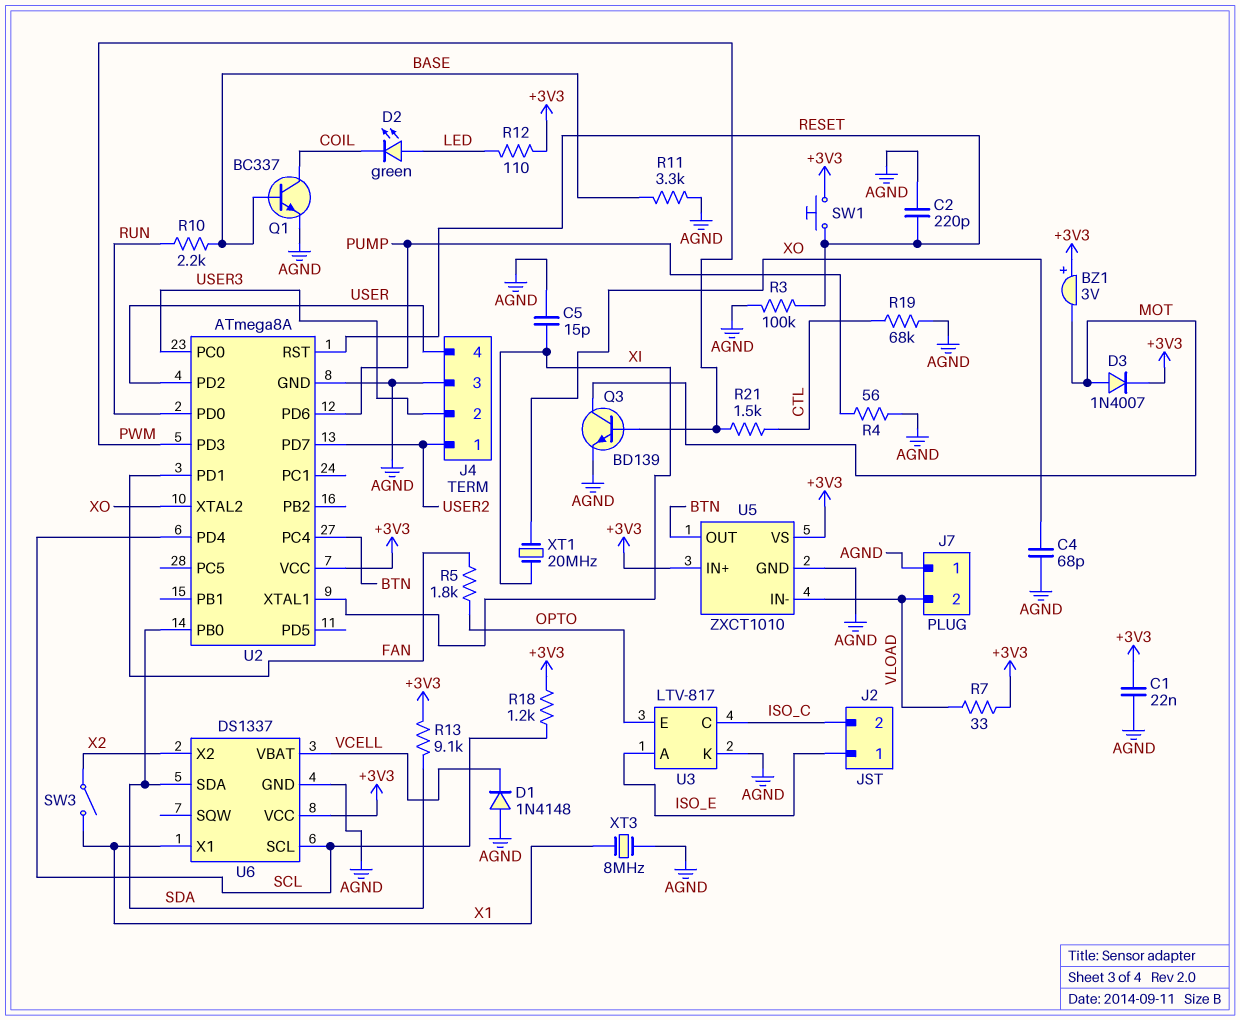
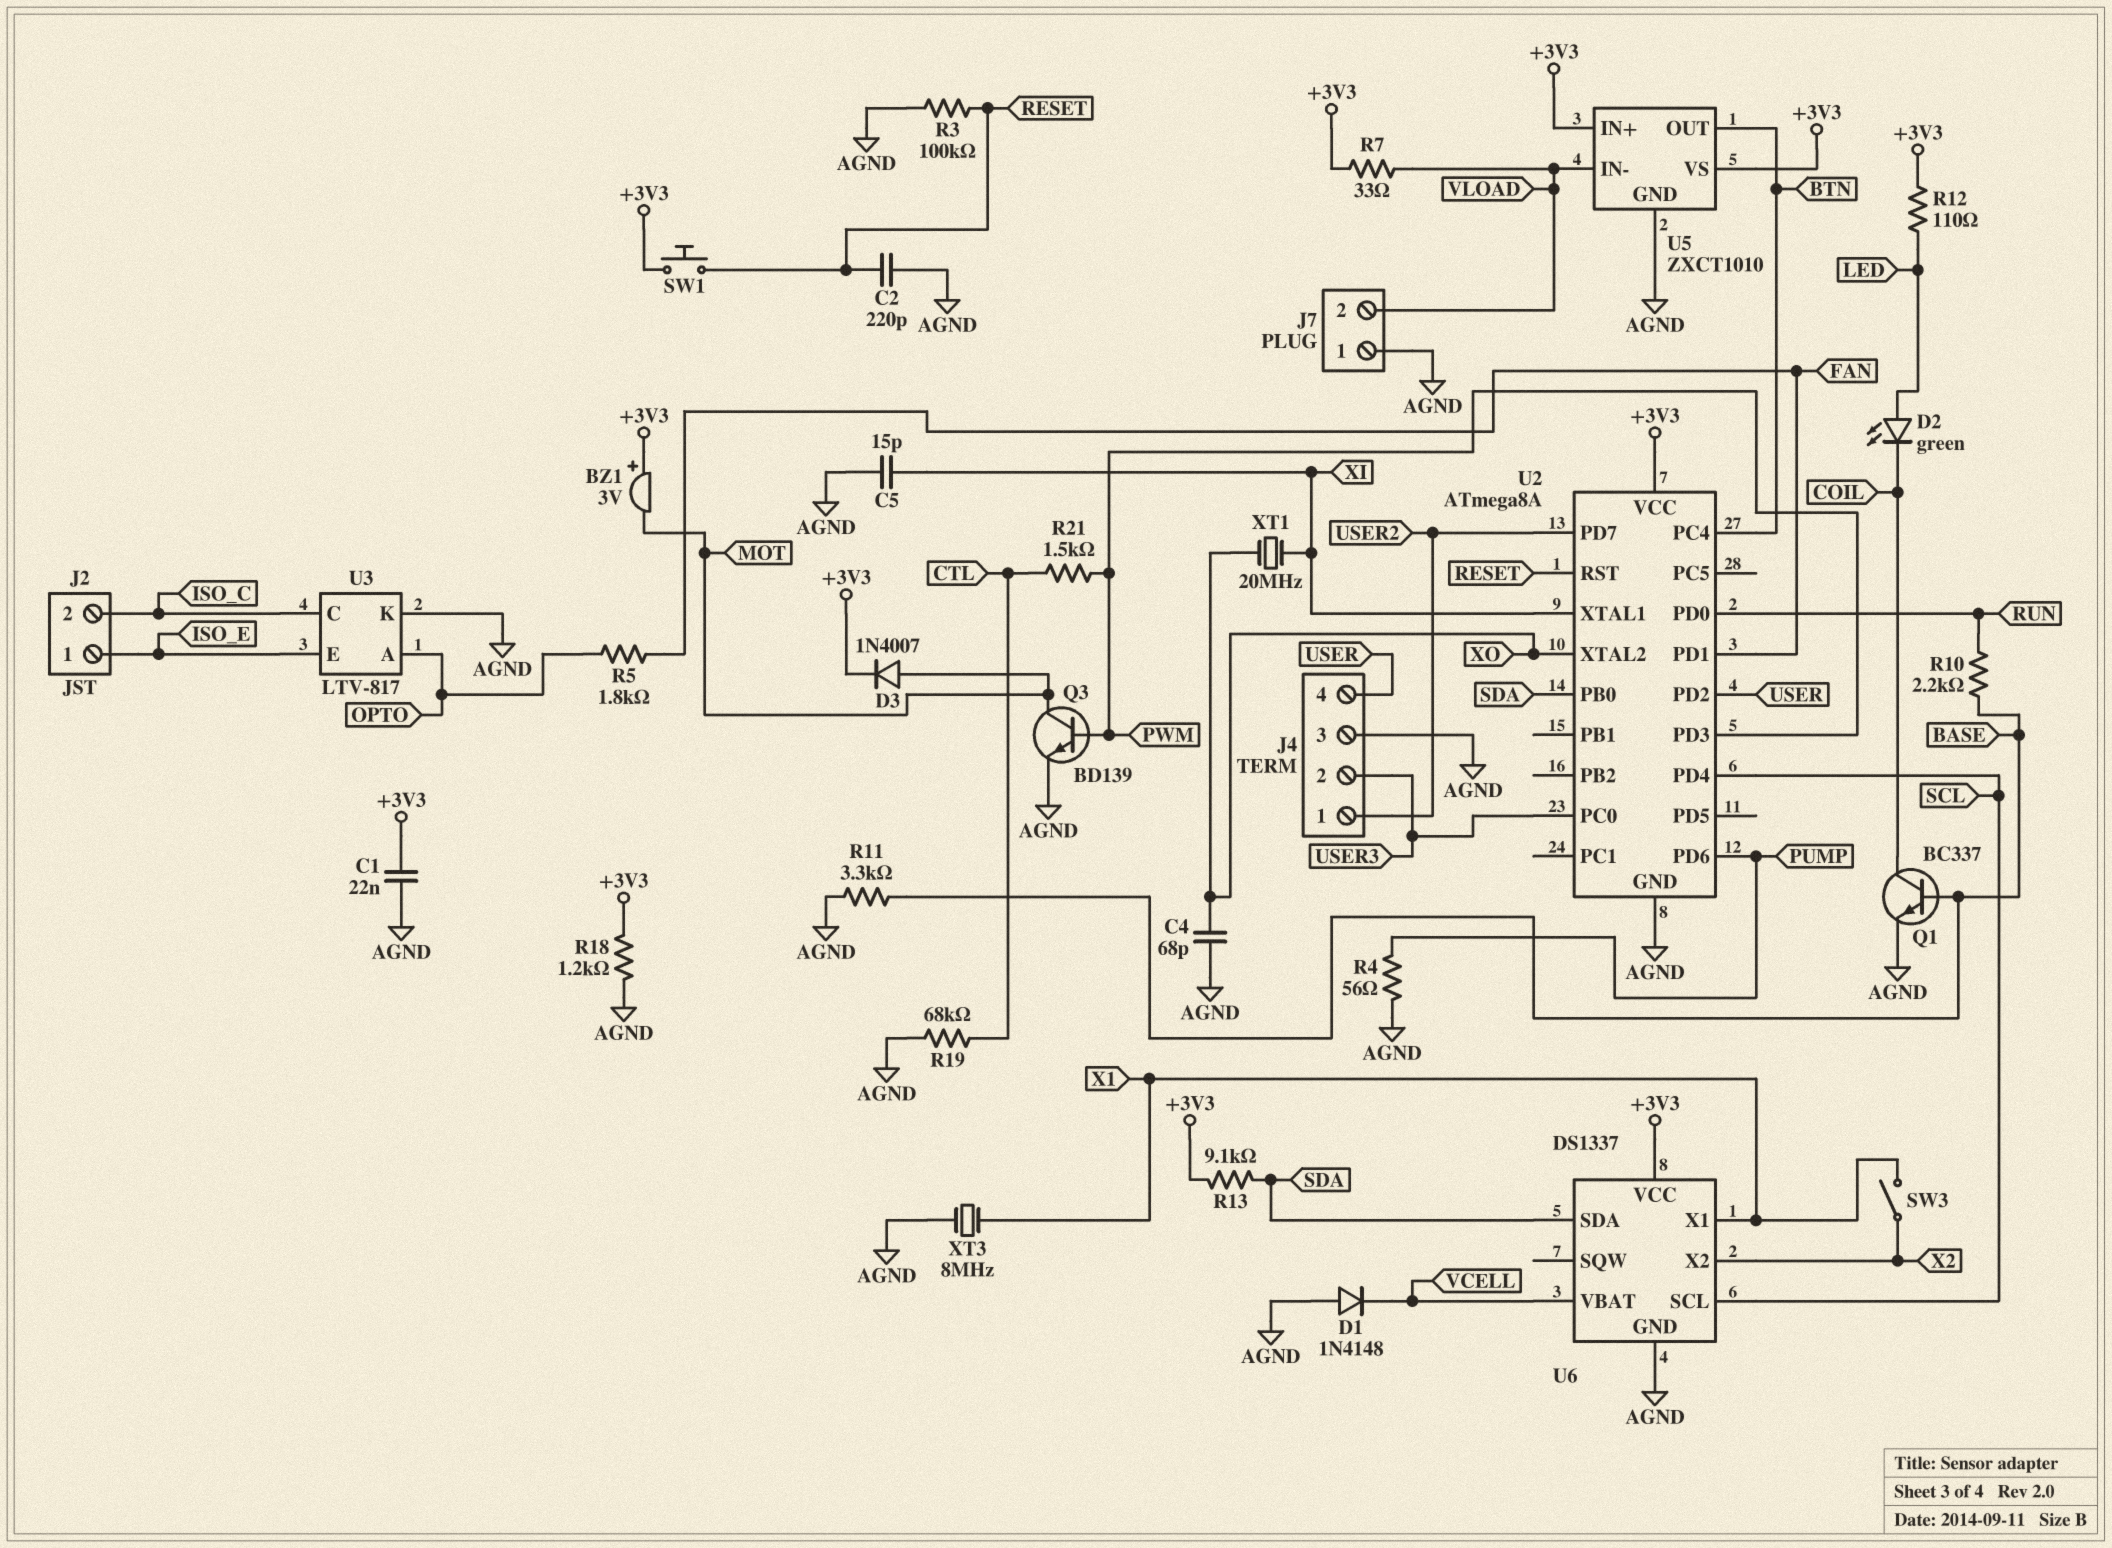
R18: 1.2k (+3V3, SCL) -> 1.2k (+3V3, AGND)
U3 pin A: ISO_E -> OPTO
U3 pin E: OPTO -> ISO_E

